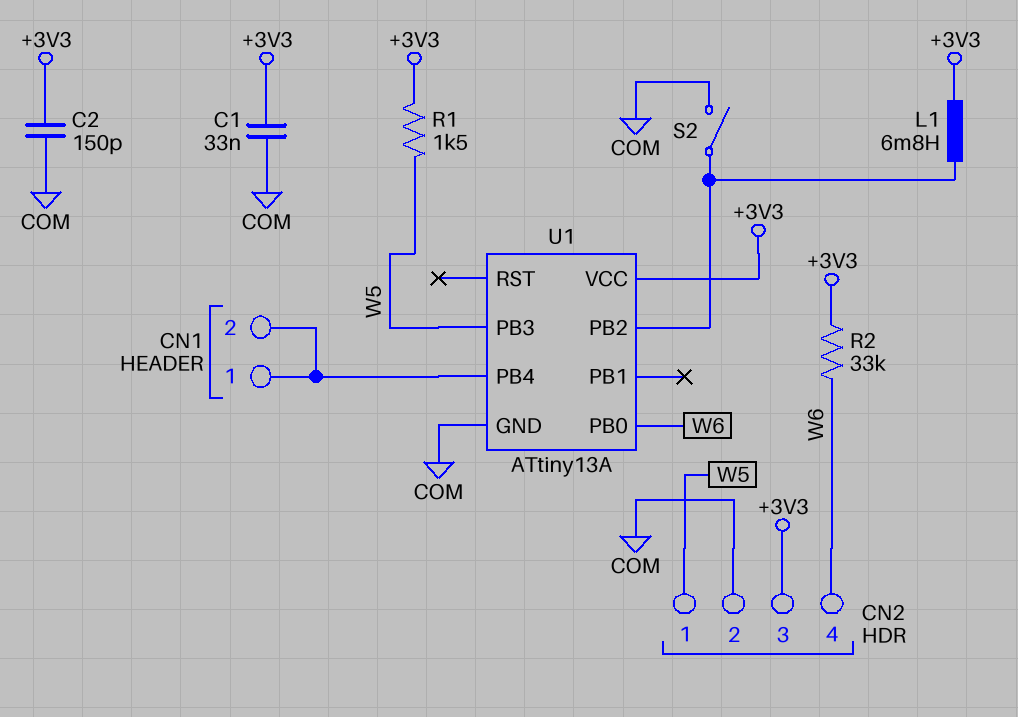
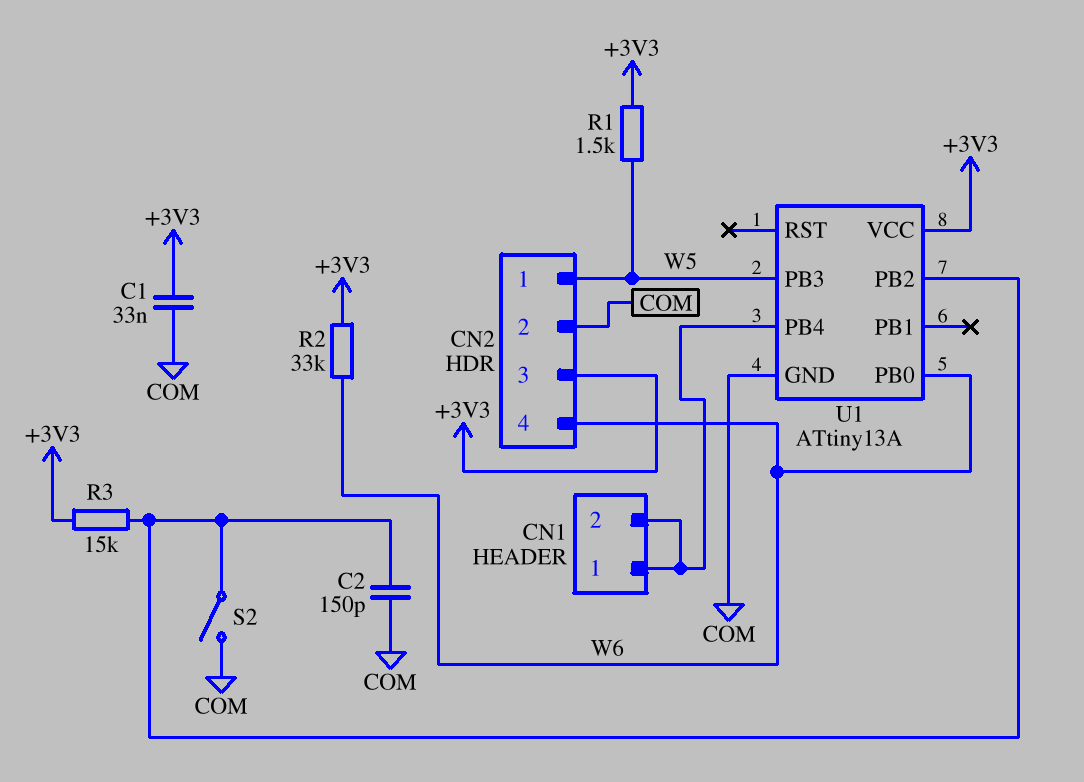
C2: 150pF (+3V3, COM) -> 150pF (COM, U1/PB2)
L1: 6.8mH (+3V3, U1/PB2) -> none
R3: none -> 15k (+3V3, U1/PB2)

